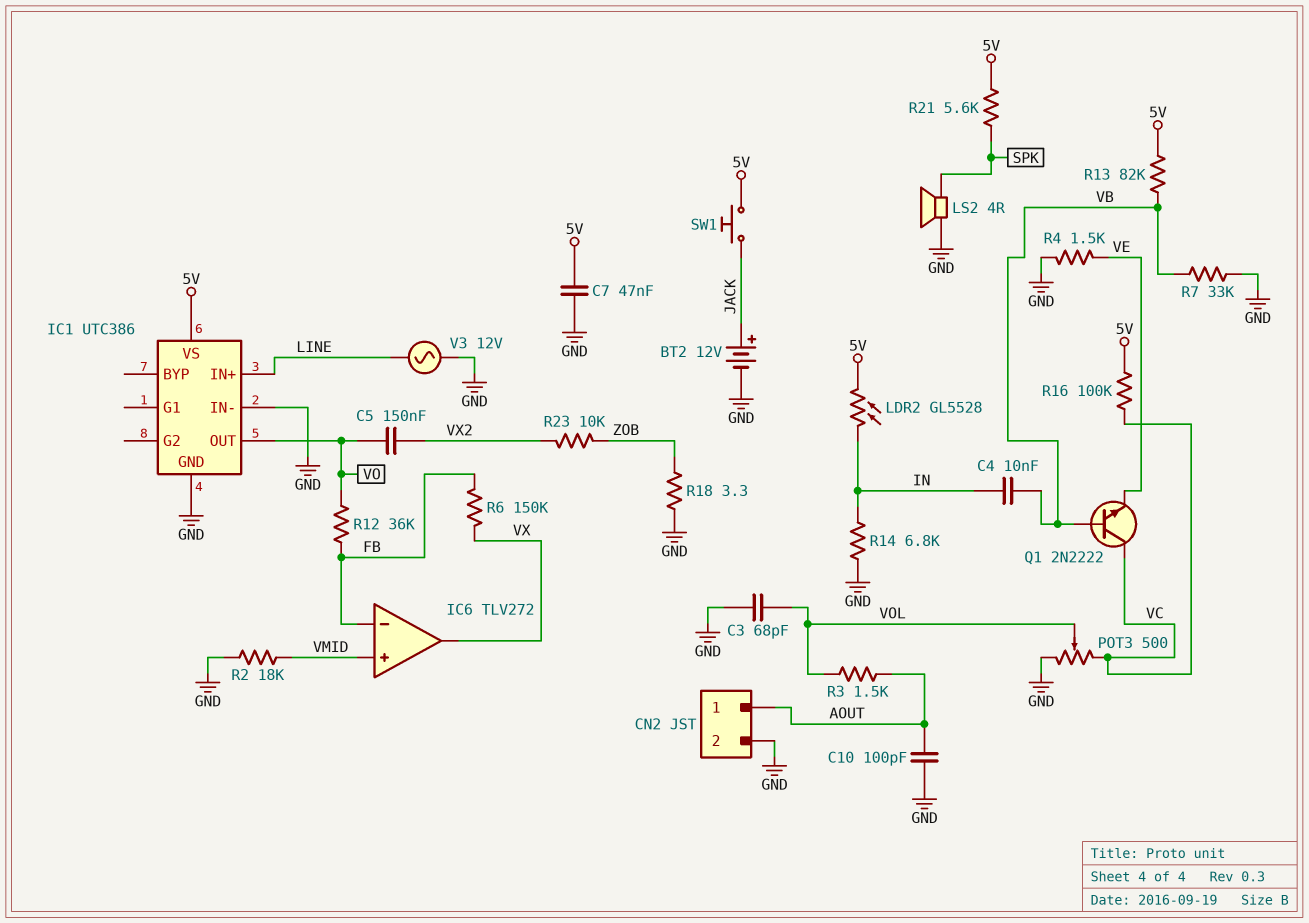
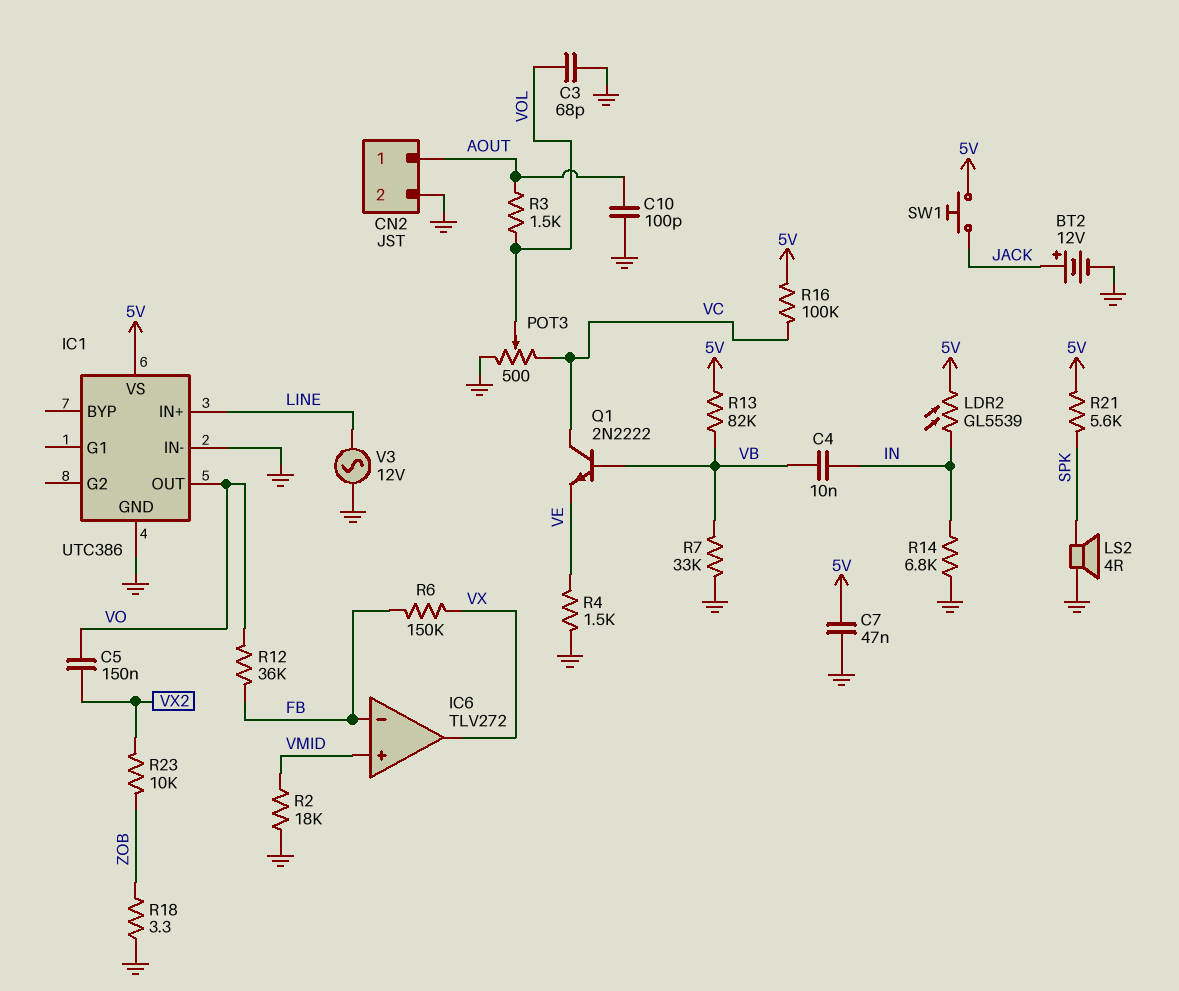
LDR2: GL5528 (5V, IN) -> GL5539 (5V, IN)

